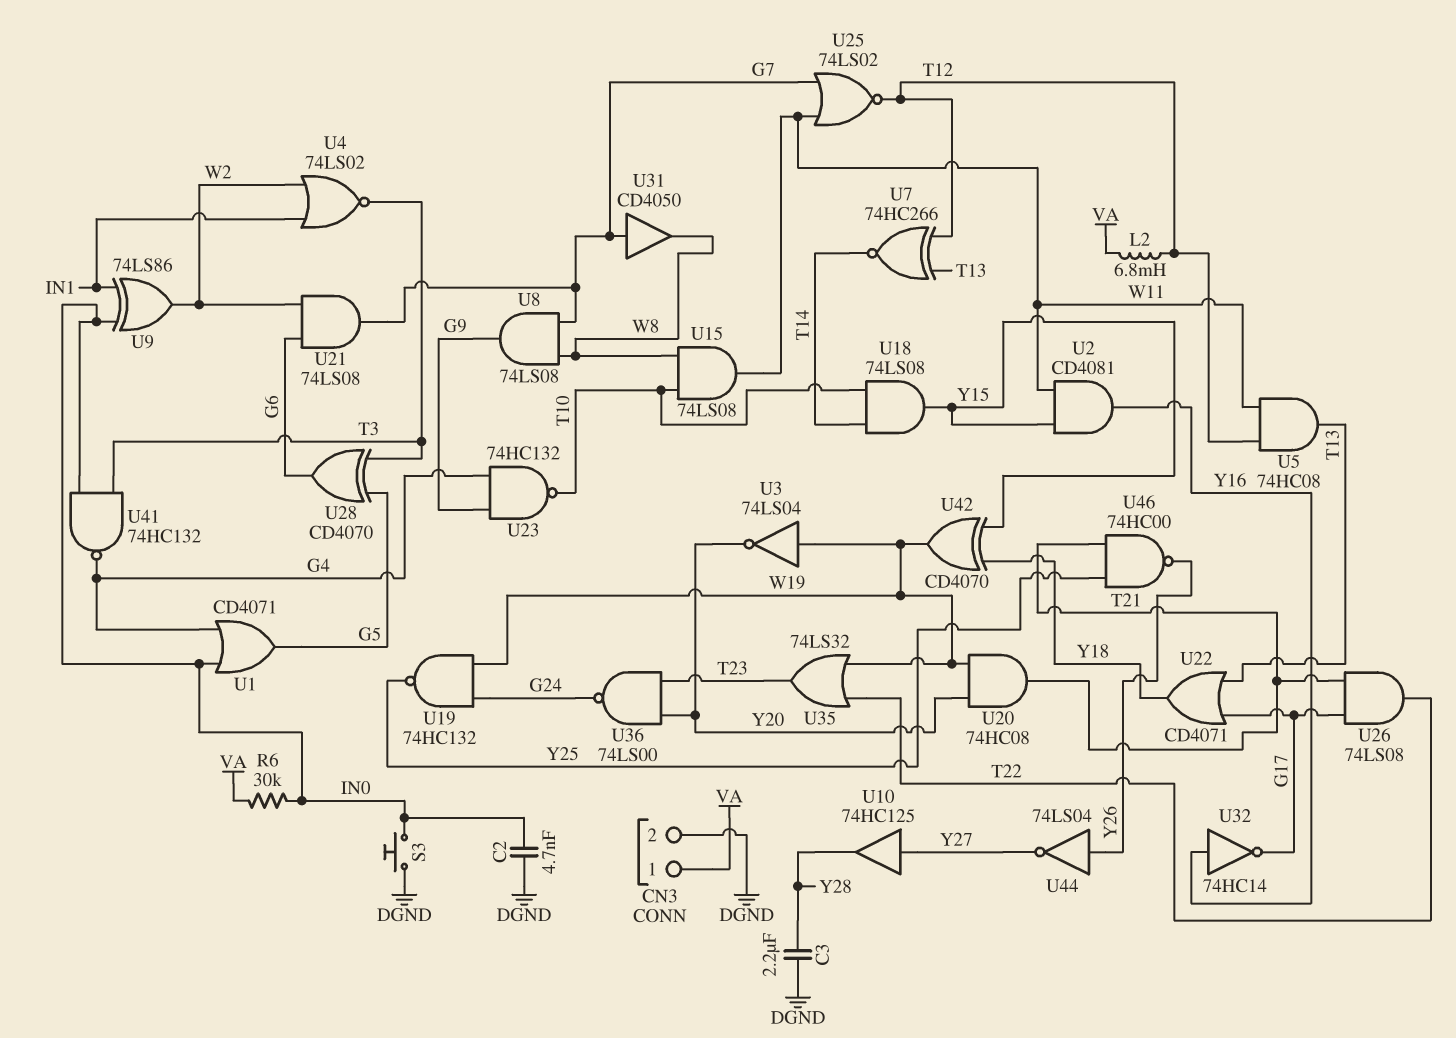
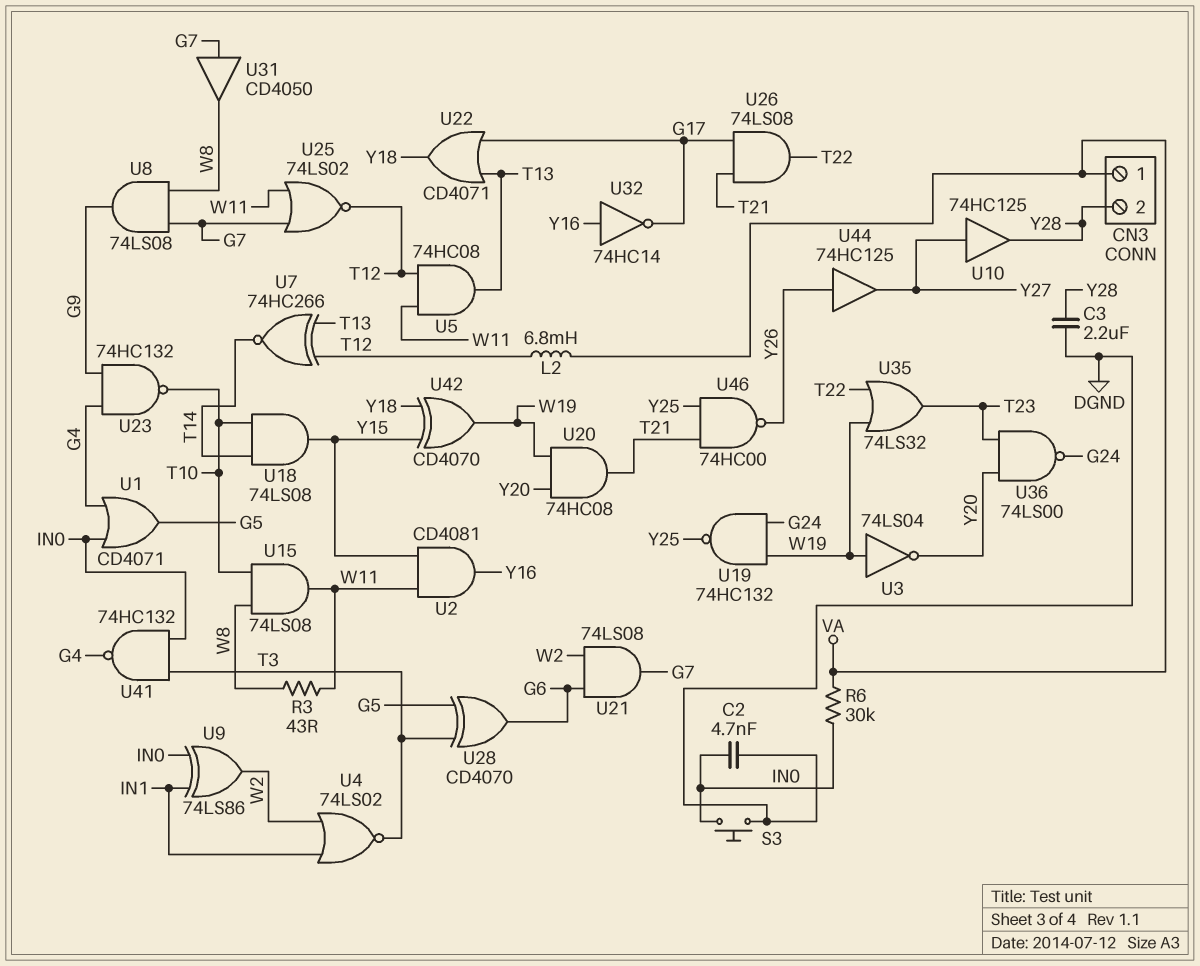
CN3 pin 2: DGND -> Y28
R3: none -> 43 (W8, W11)
U44: NOT 74LS04 (in Y26, out Y27) -> buffer 74HC125 (in Y26, out Y27)

